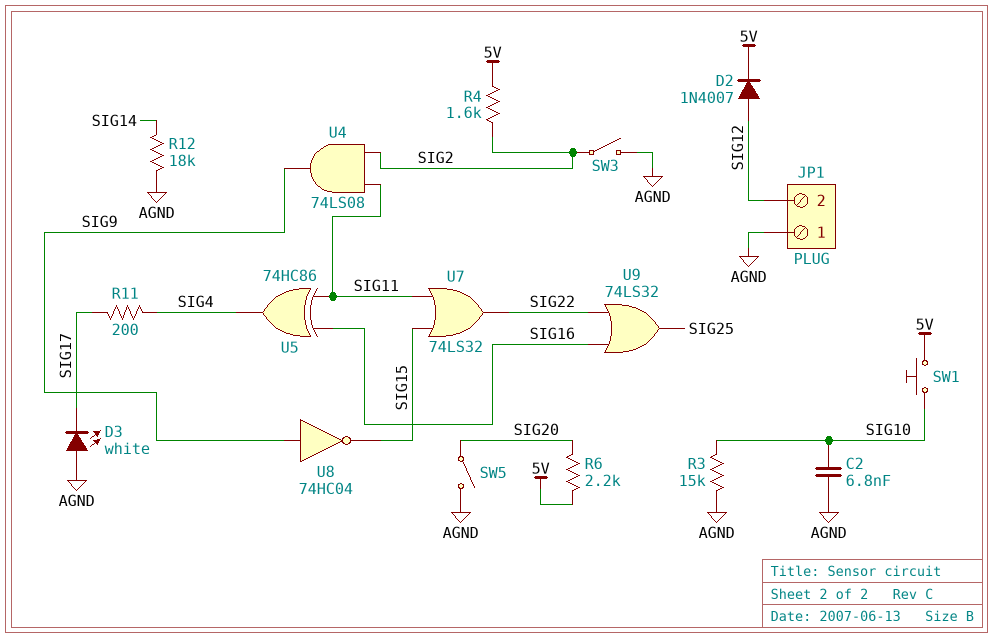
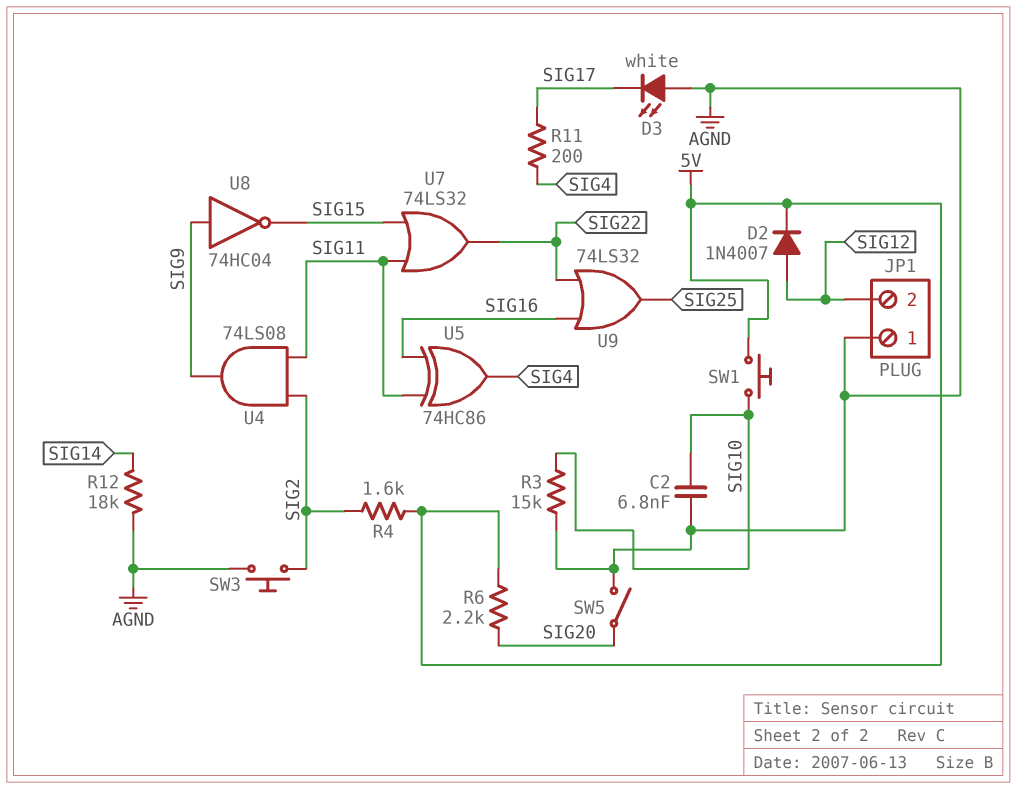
SW3: switch (AGND, SIG2) -> button (AGND, SIG2)

